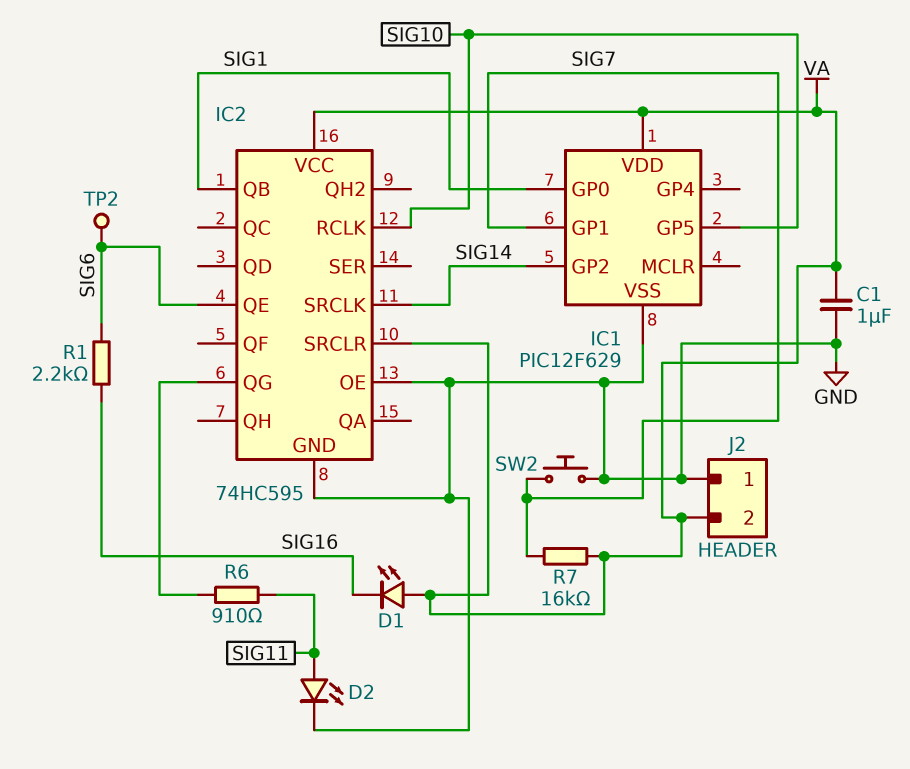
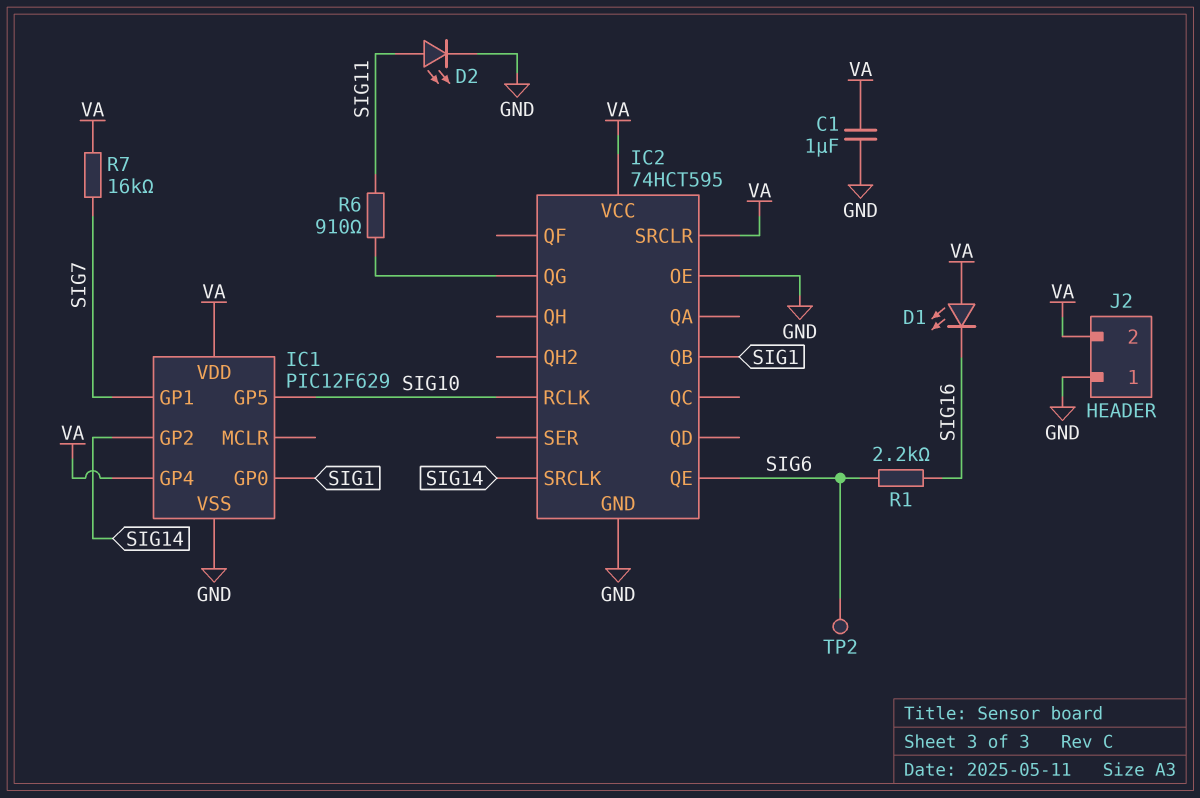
IC1 pin GP4: none -> VA
IC2: 74HC595 -> 74HCT595
SW2: button (GND, SIG7) -> none

